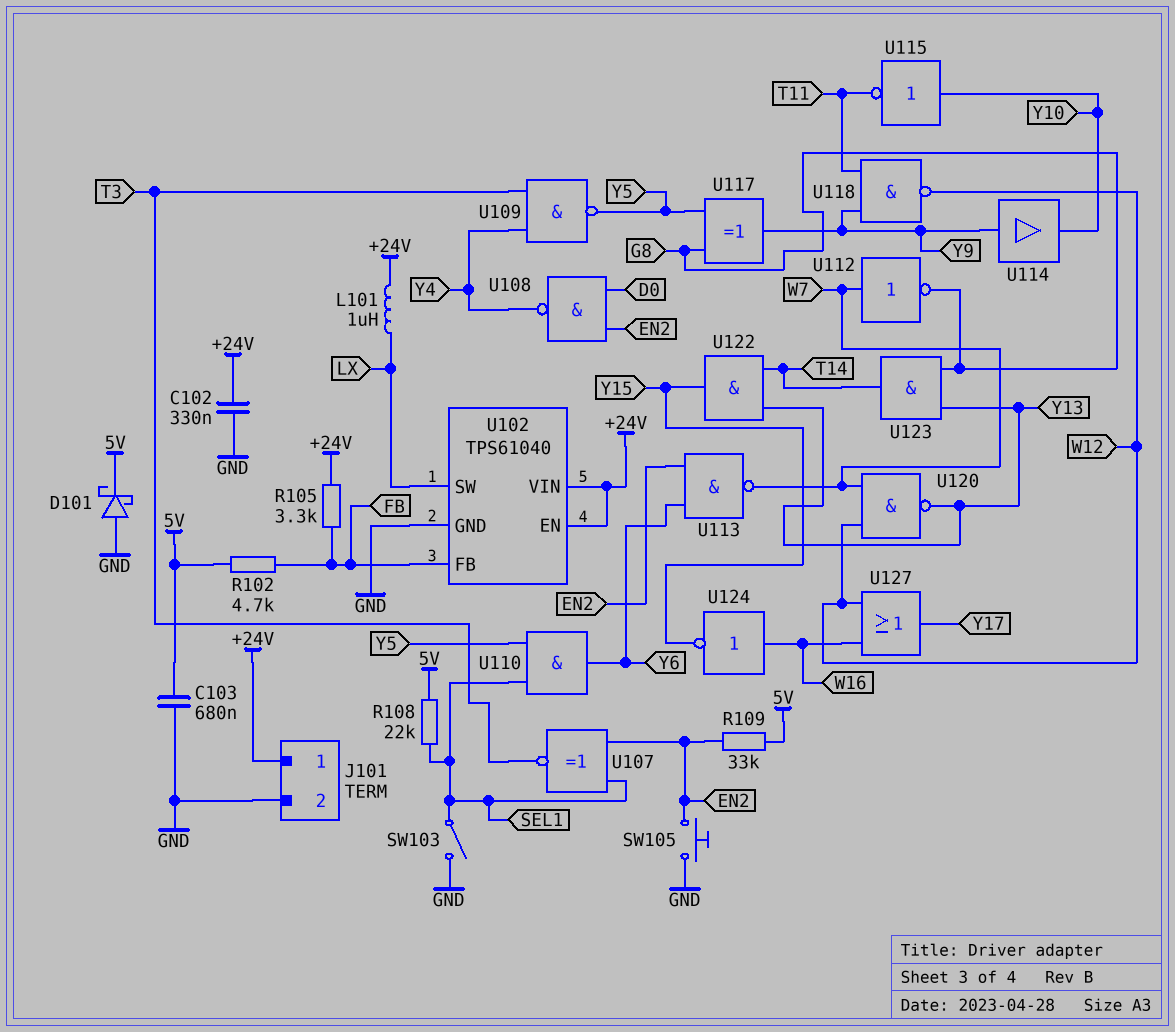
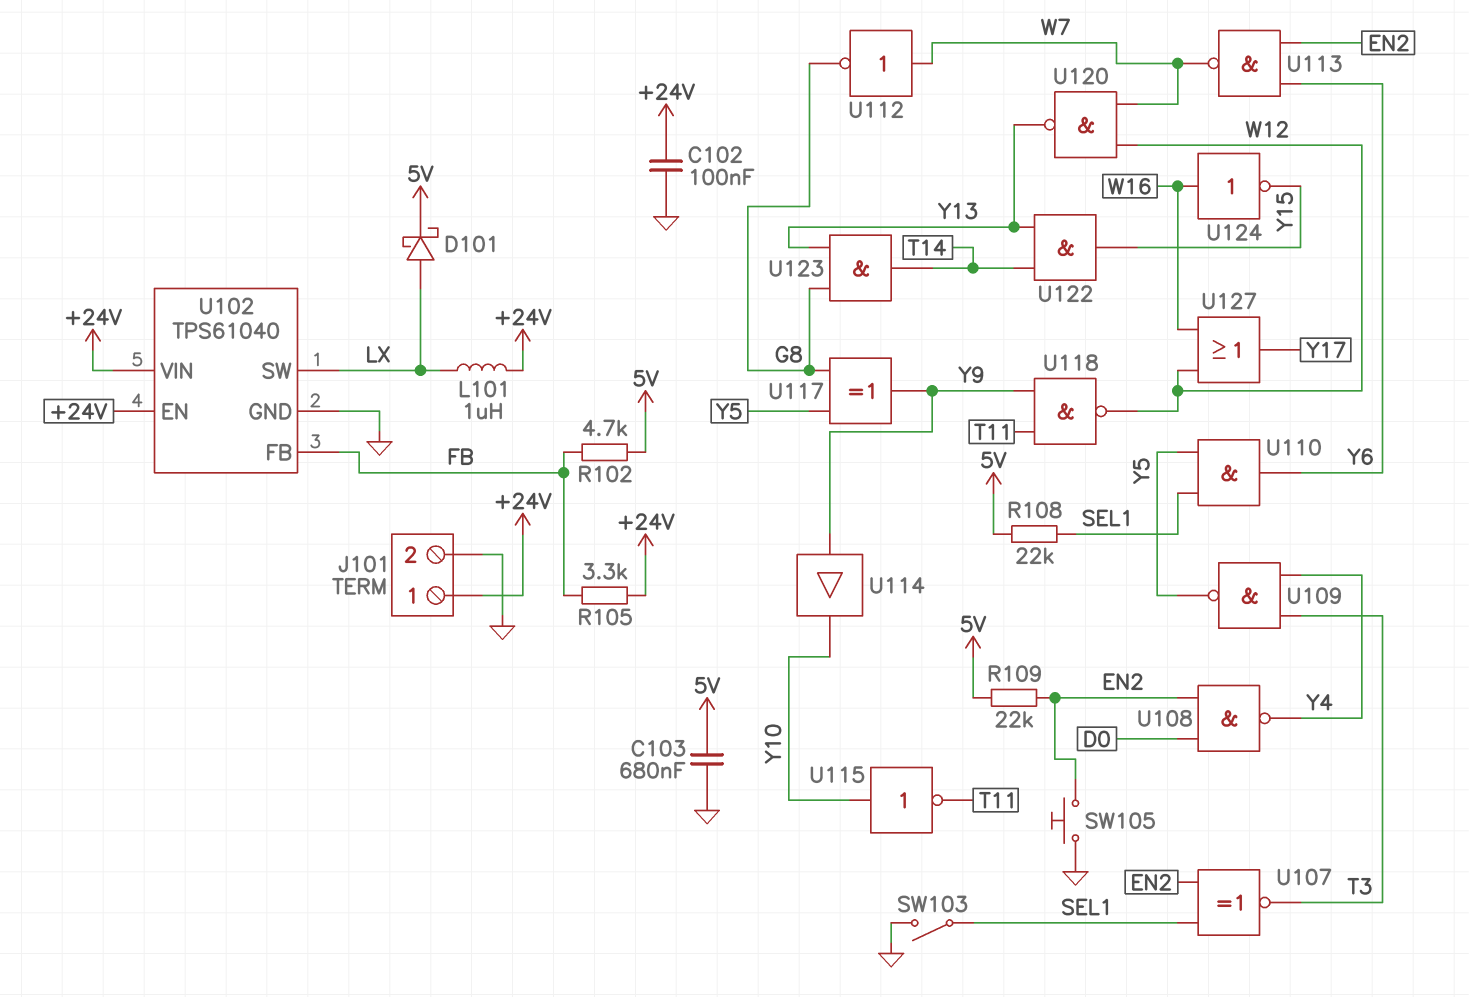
C102: 330nF (+24V, GND) -> 100nF (+24V, GND)
D101: schottky (A GND, K 5V) -> schottky (A LX, K 5V)
R109: 33k (5V, EN2) -> 22k (5V, EN2)

